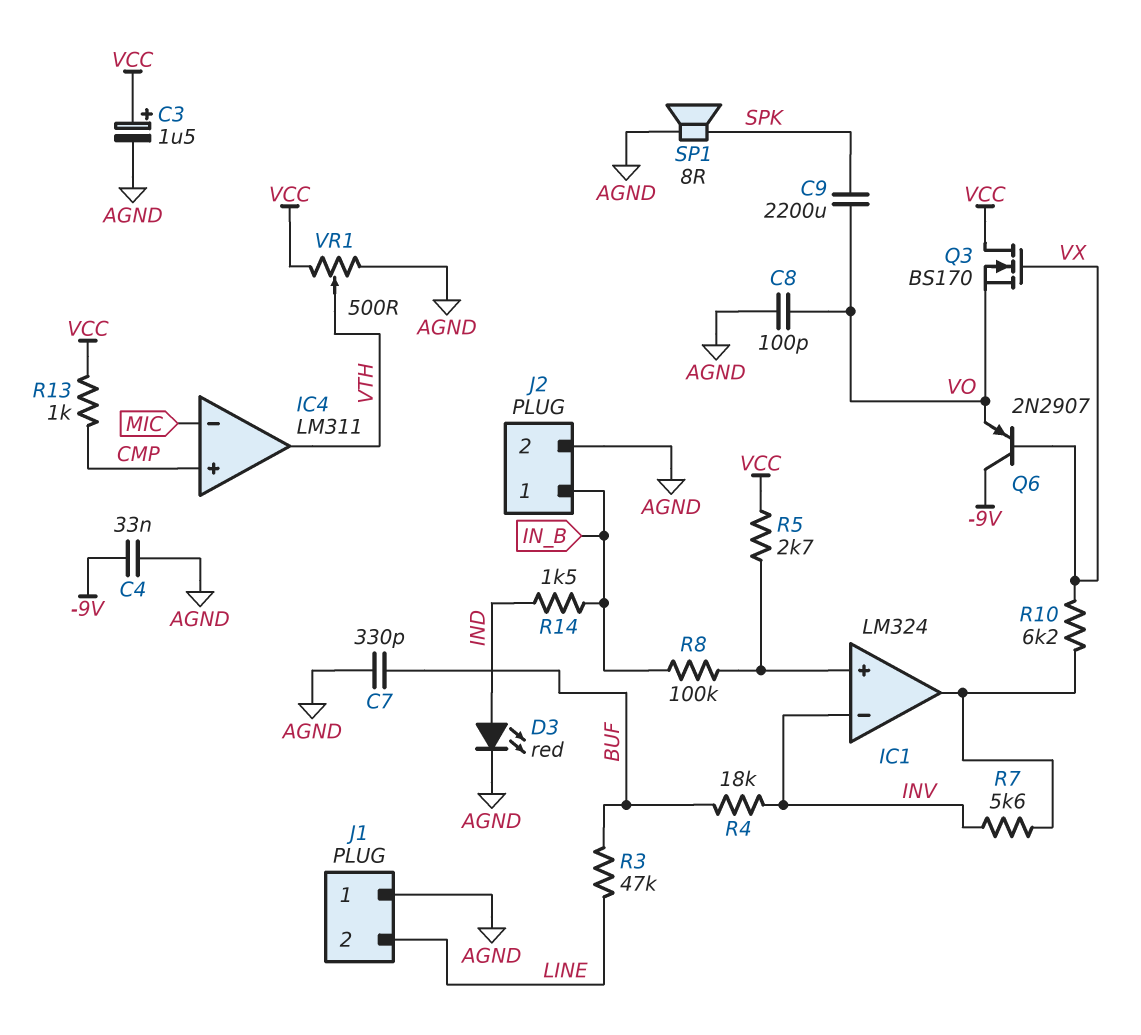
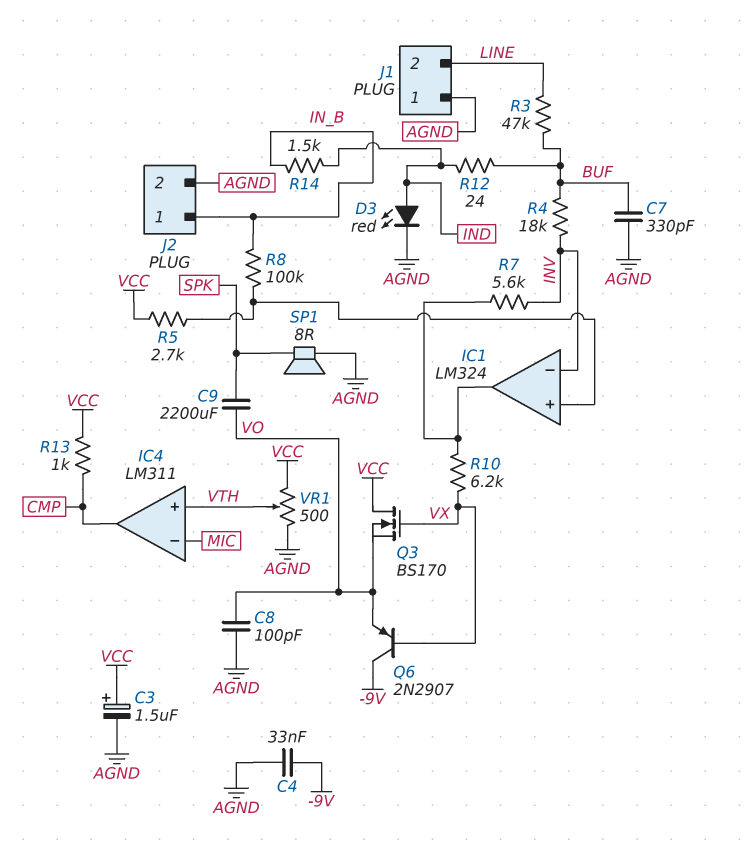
IC4 pin in+: CMP -> VTH
IC4 pin out: VTH -> CMP
R12: none -> 24 (BUF, IND)

